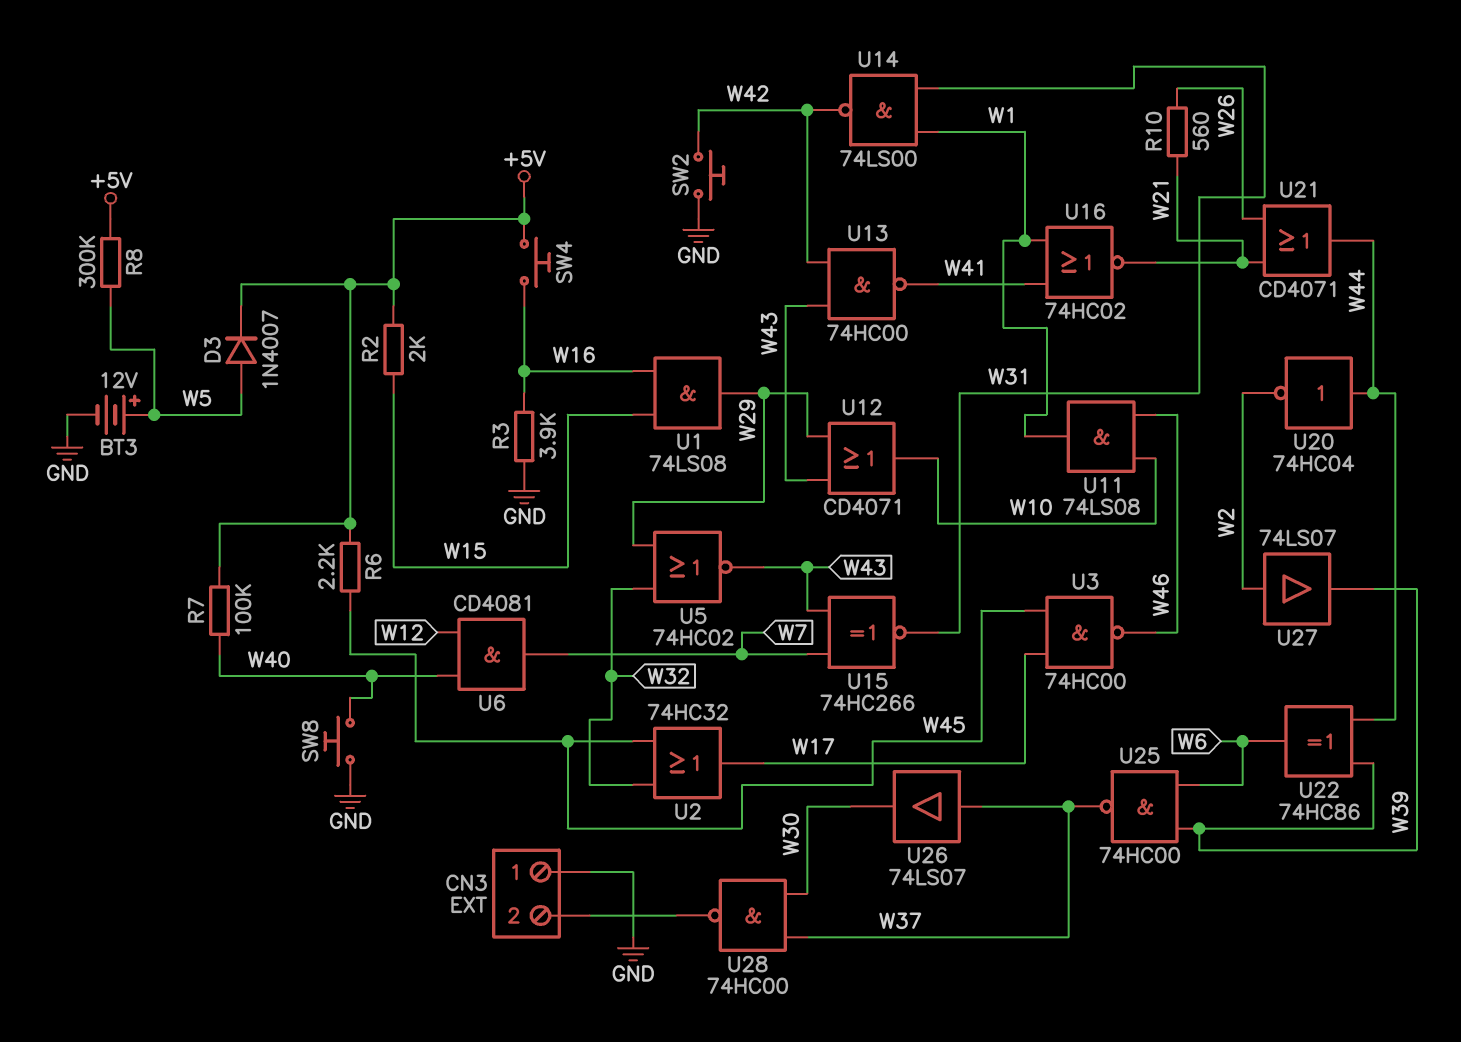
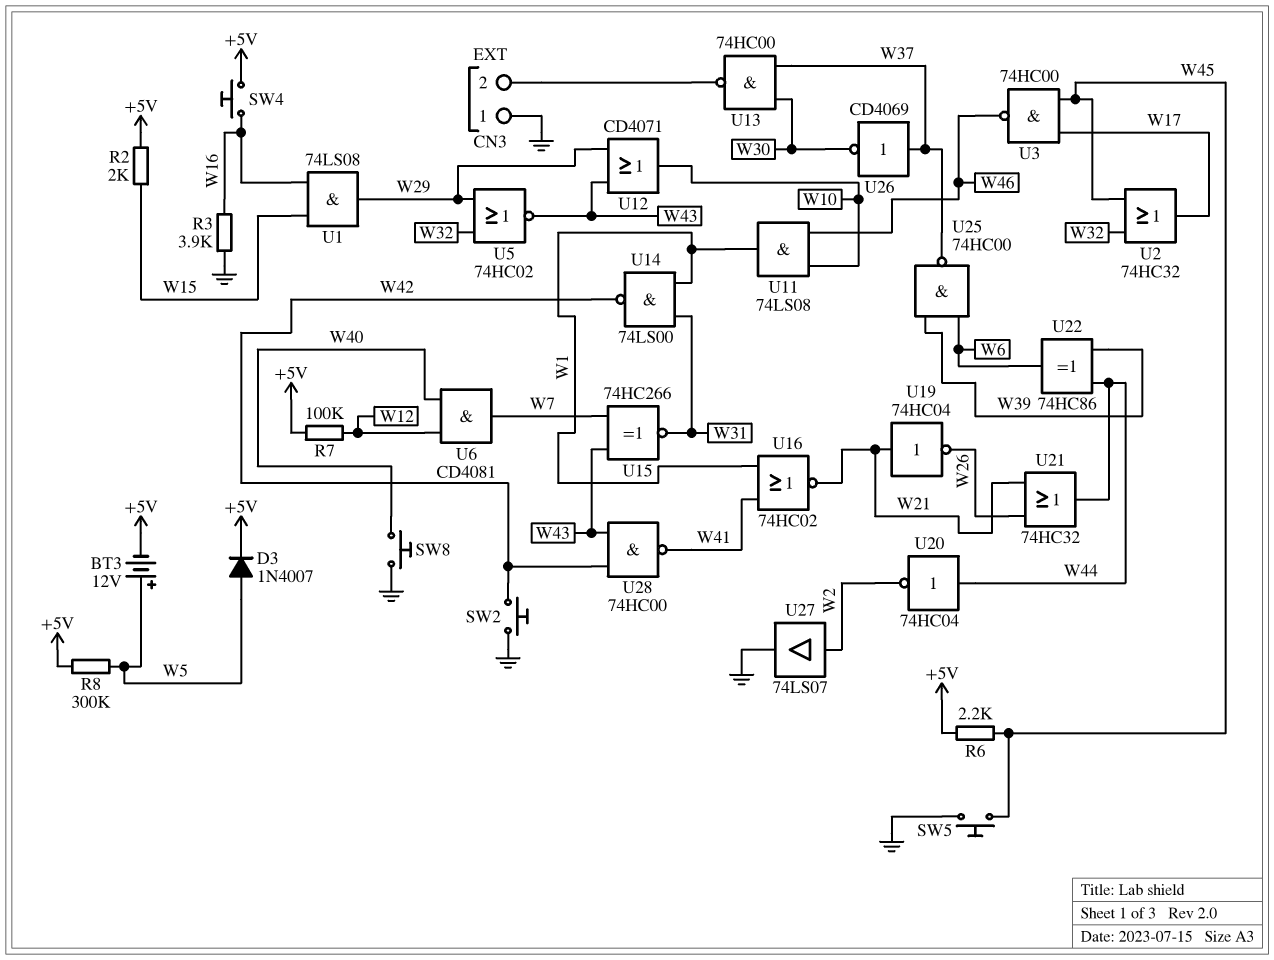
BT3: 12V (plus W5, minus GND) -> 12V (plus W5, minus +5V)
R7: 100k (+5V, W40) -> 100k (+5V, W12)
R10: 560 (W21, W26) -> none
SW5: none -> button (GND, W45)
U13: NAND 74HC00 (in W42, in W43, out W41) -> NAND 74HC00 (in W30, in W37, out CN3/2)
U19: none -> NOT 74HC04 (in W21, out W26)
U21: OR CD4071 (in W21, in W26, out W44) -> OR 74HC32 (in W21, in W26, out W44)
U26: buffer 74LS07 (in W37, out W30) -> NOT CD4069 (in W37, out W30)
U27: buffer 74LS07 (in W2, out W39) -> buffer 74LS07 (in W2, out GND)
U28: NAND 74HC00 (in W30, in W37, out CN3/2) -> NAND 74HC00 (in W42, in W43, out W41)

